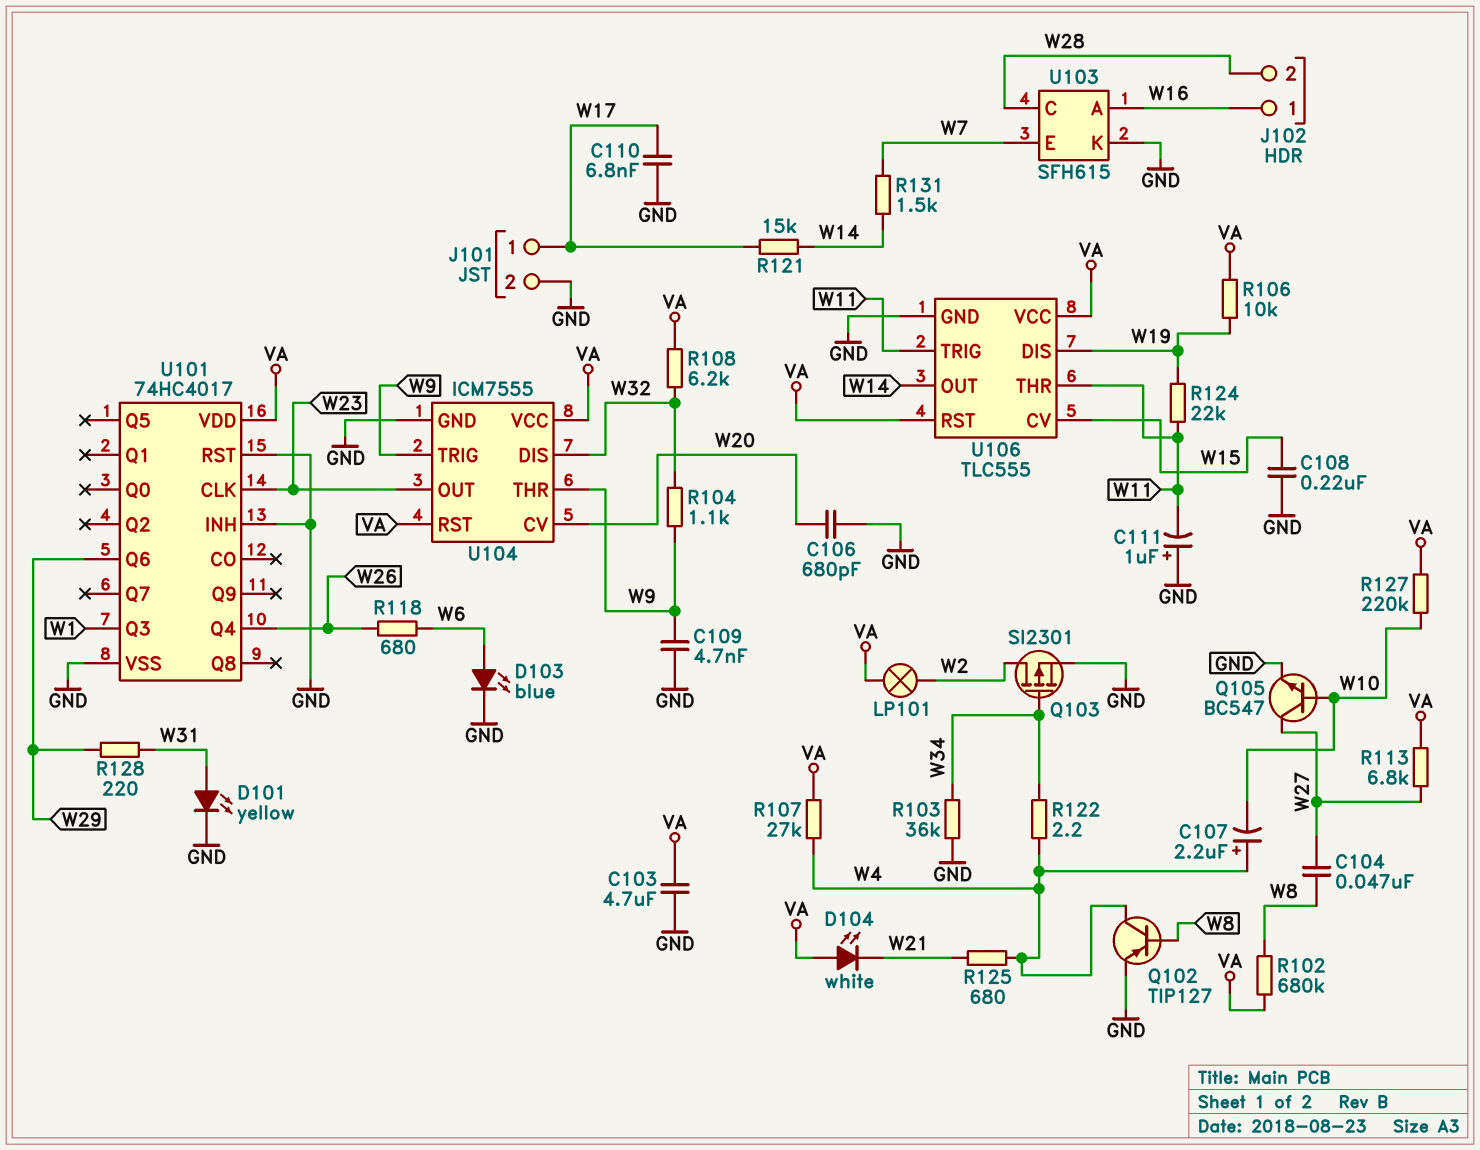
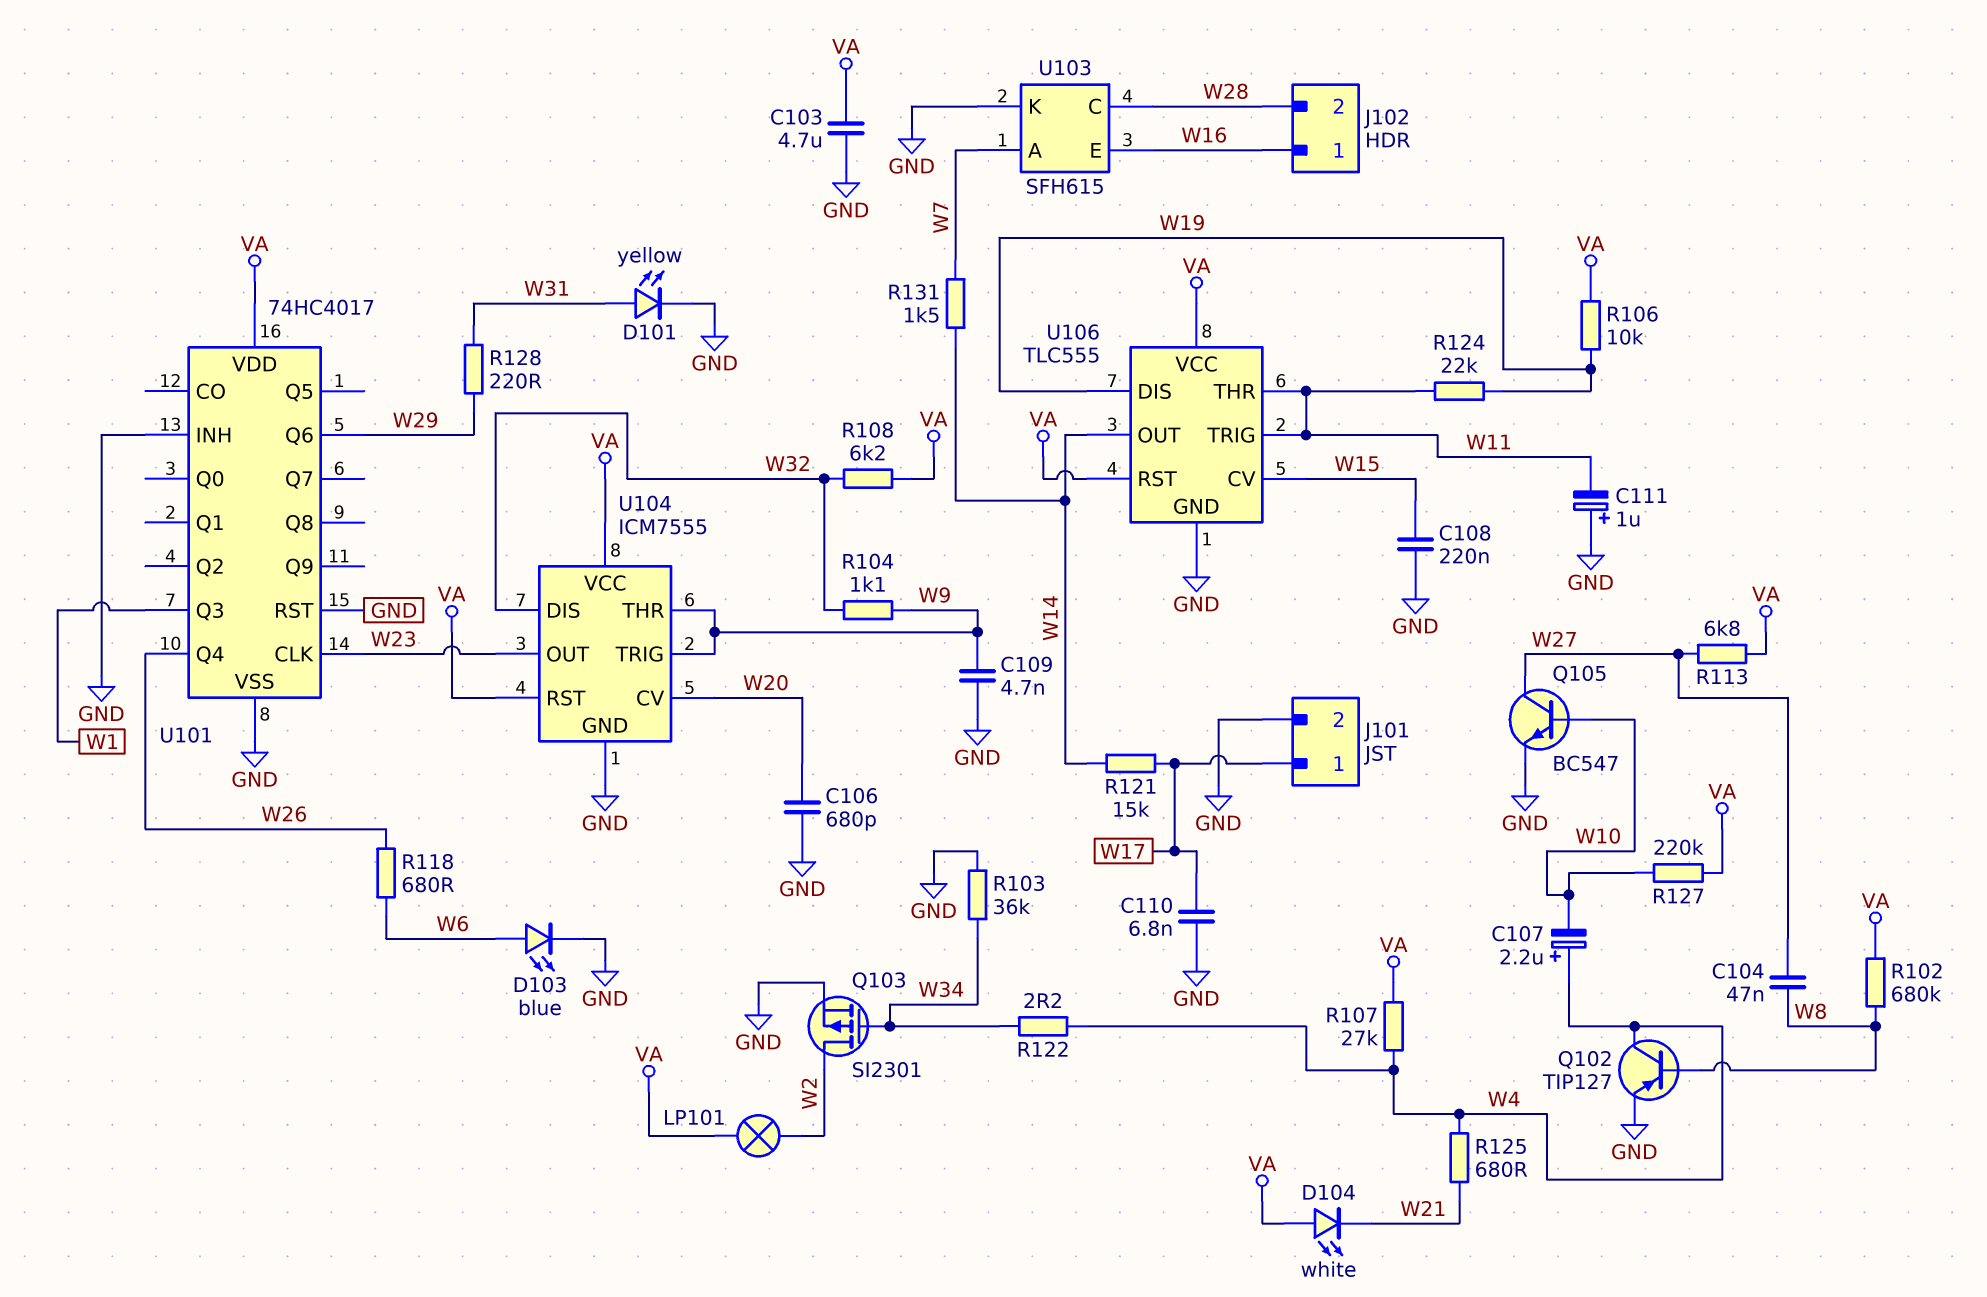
U103 pin A: W16 -> W7
U103 pin E: W7 -> W16

